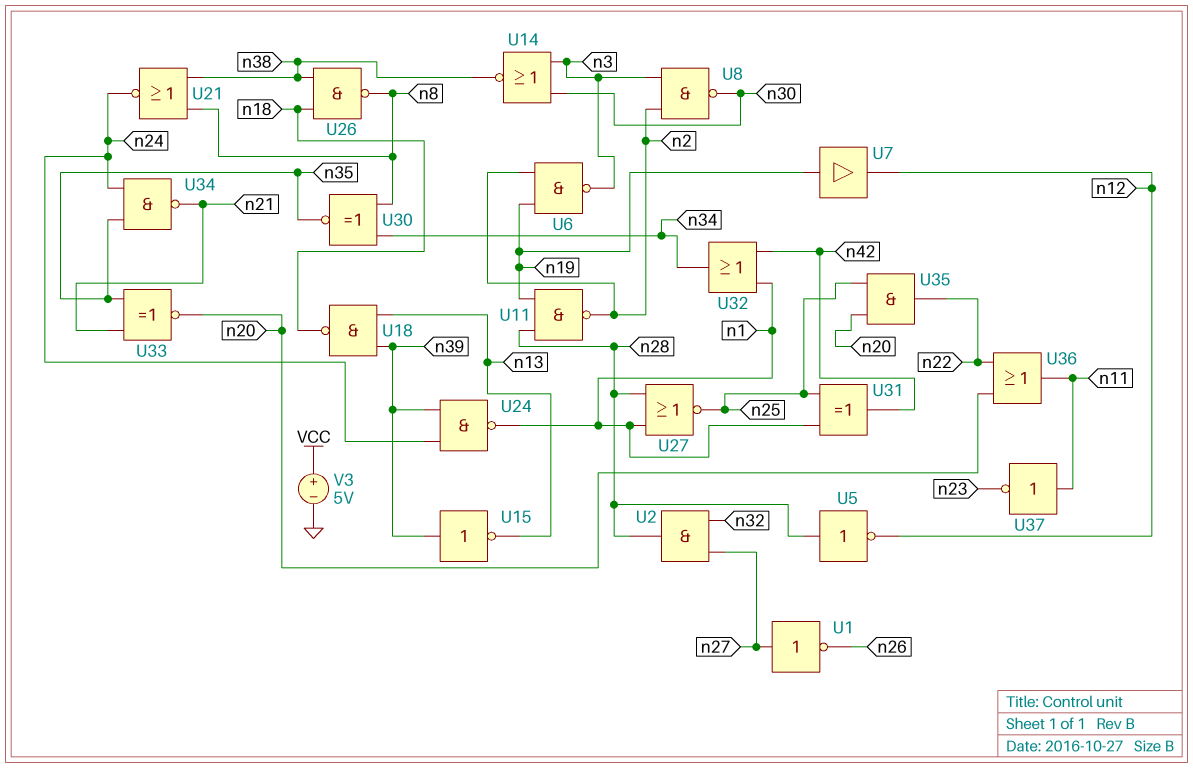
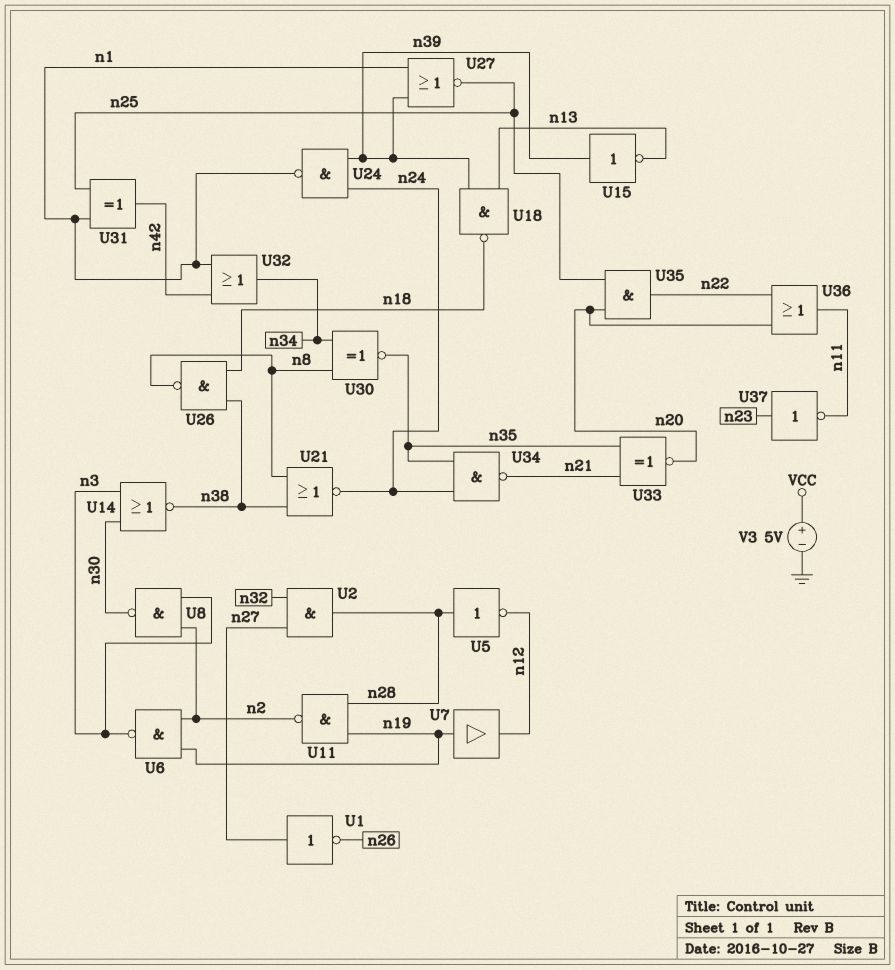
U27: NOR (in n1, in n28, out n25) -> NOR (in n1, in n39, out n25)
U37: NOT (in n11, out n23) -> NOT (in n23, out n11)

